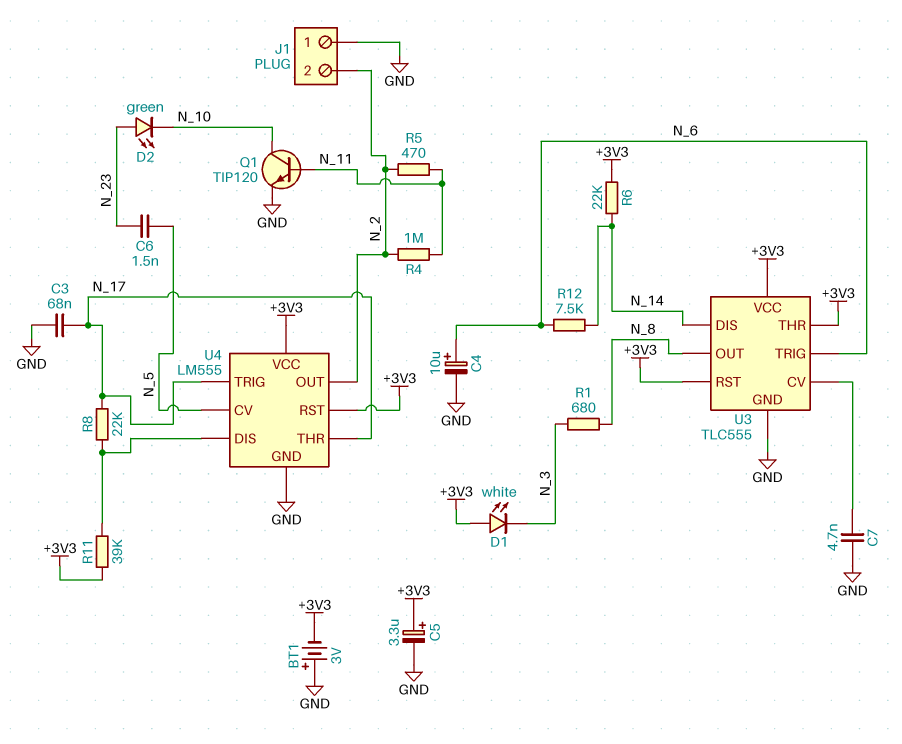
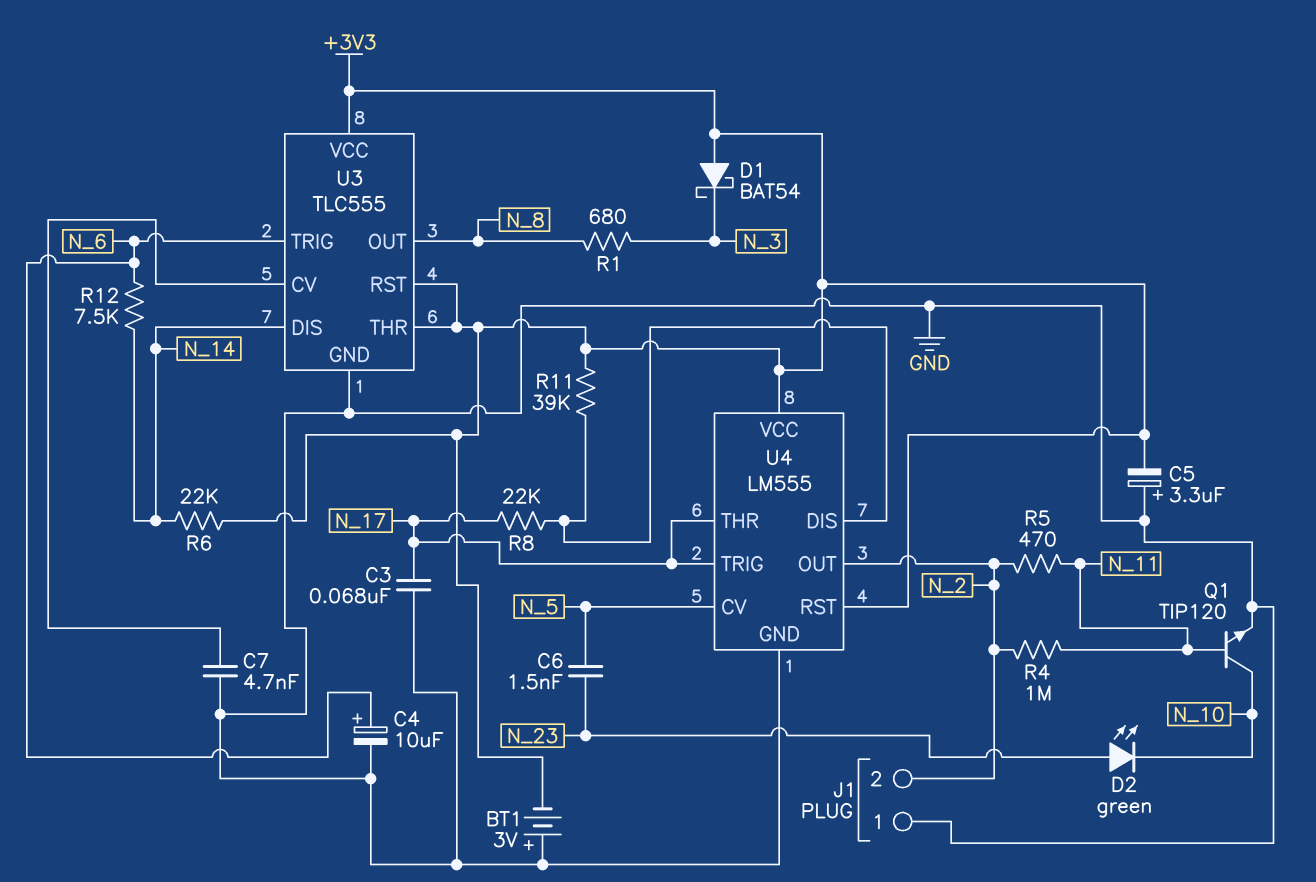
C5: 3.3uF (plus +3V3, minus GND) -> 3.3uF (plus GND, minus +3V3)
D1: LED white (A +3V3, K N_3) -> schottky BAT54 (A +3V3, K N_3)

